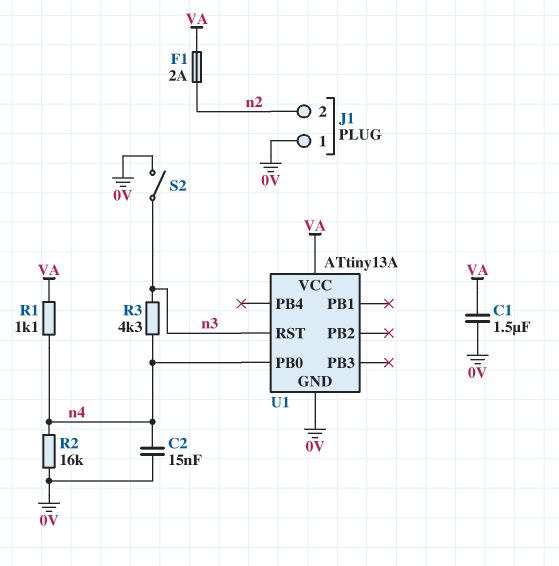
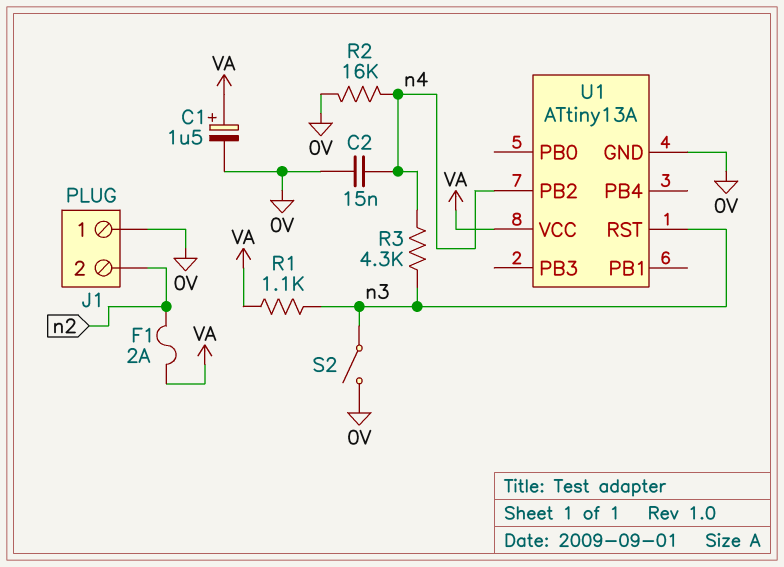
C1: 1.5uF (0V, VA) -> 1.5uF (plus VA, minus 0V)
R1: 1.1k (VA, n4) -> 1.1k (VA, n3)
U1 pin PB0: n4 -> none
U1 pin PB2: none -> n4

